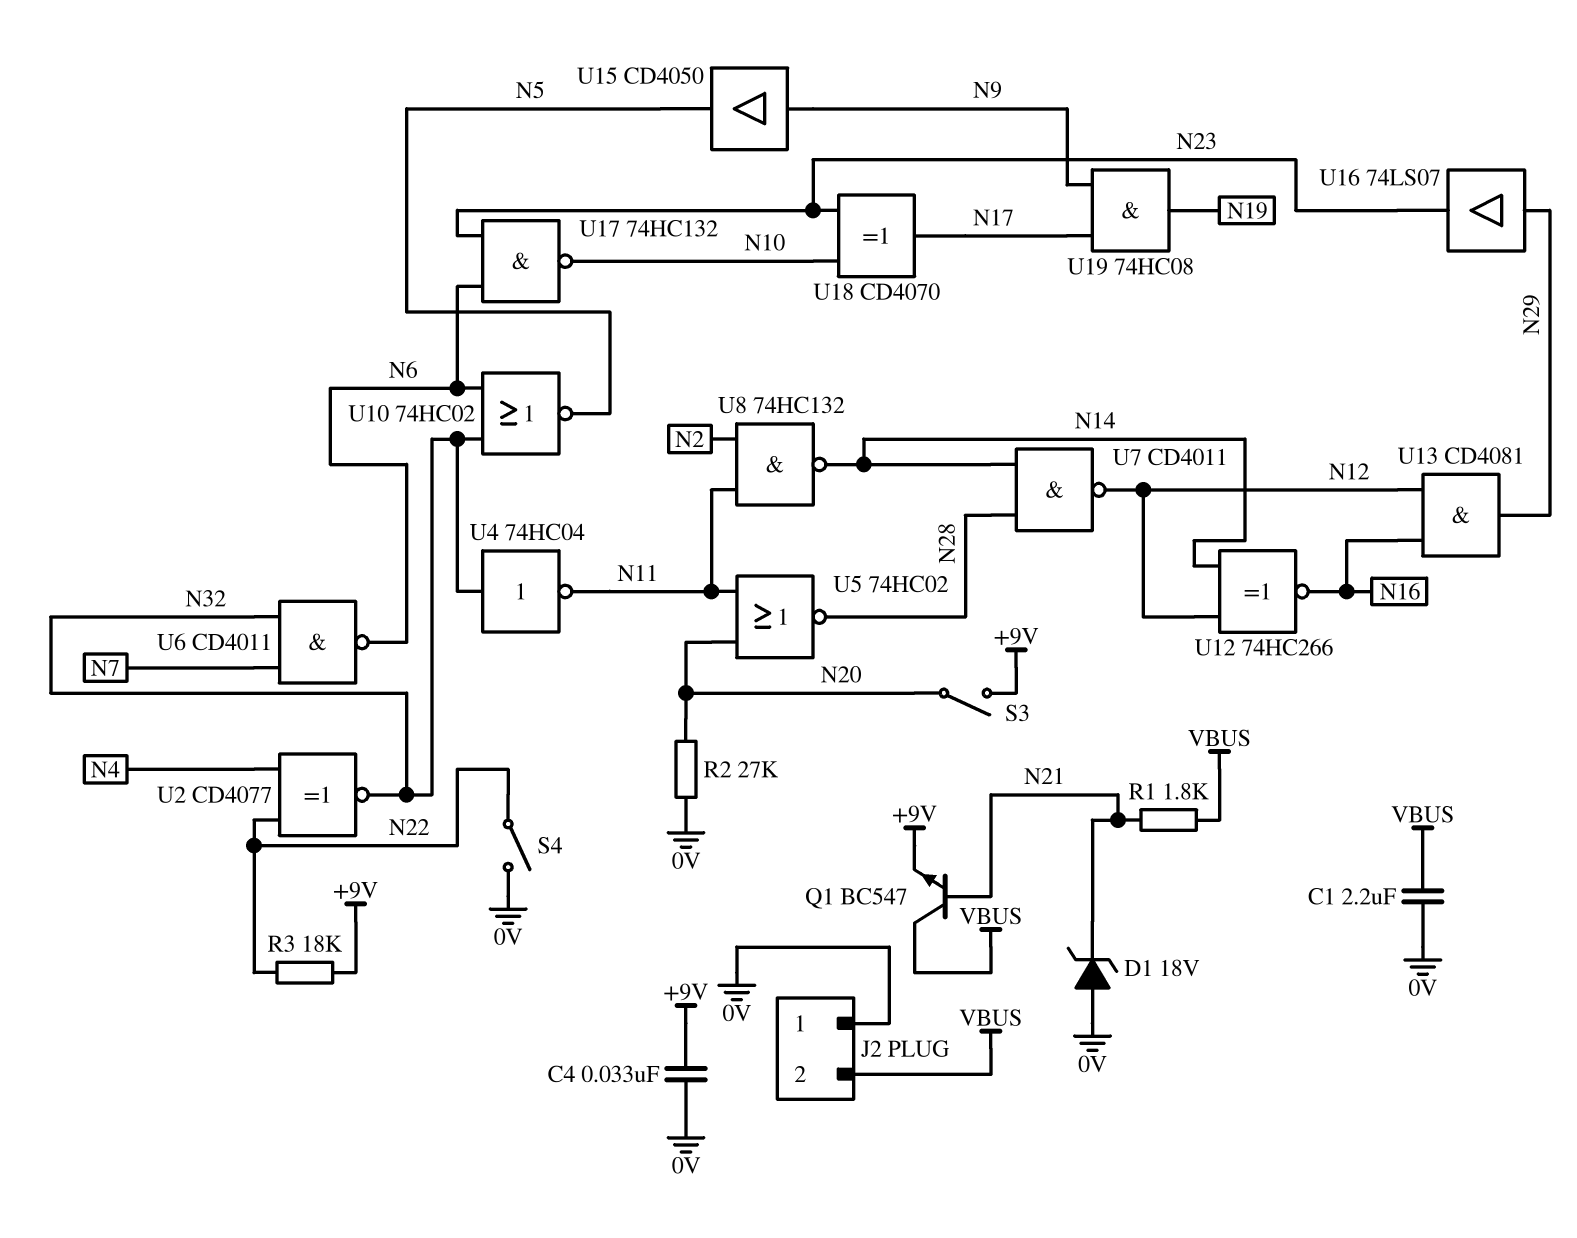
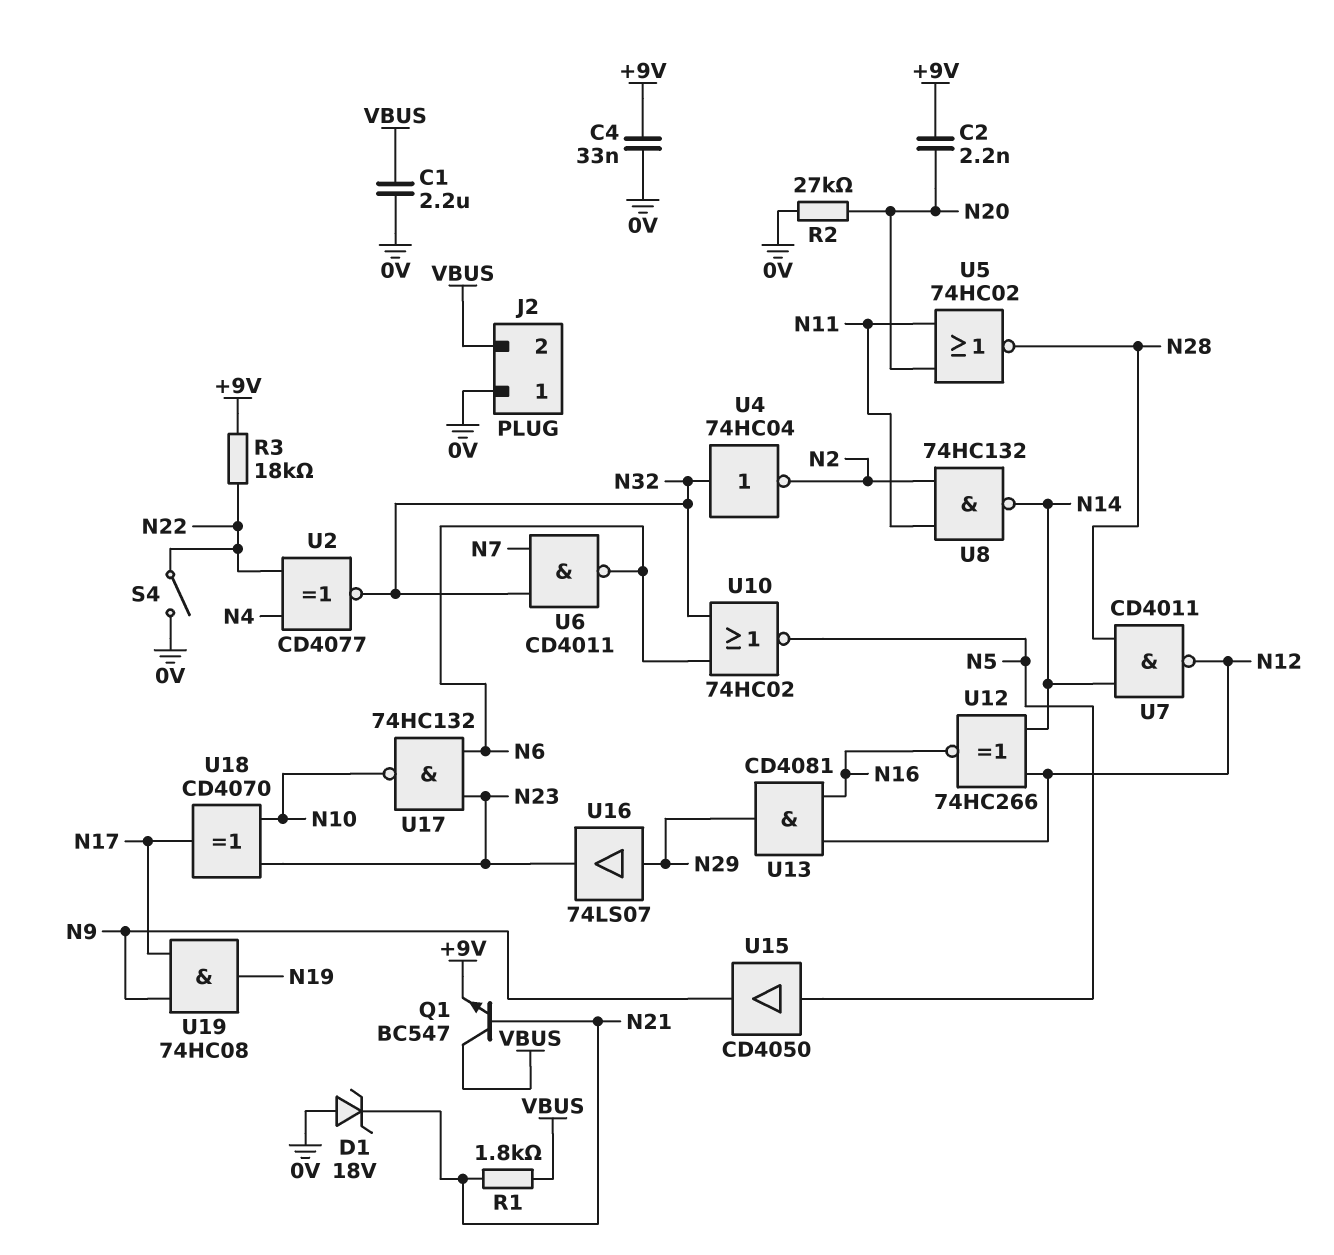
C2: none -> 2.2nF (+9V, N20)
S3: switch (+9V, N20) -> none
U4: NOT 74HC04 (in N32, out N11) -> NOT 74HC04 (in N32, out N2)
U15: buffer CD4050 (in N9, out N5) -> buffer CD4050 (in N5, out N9)

